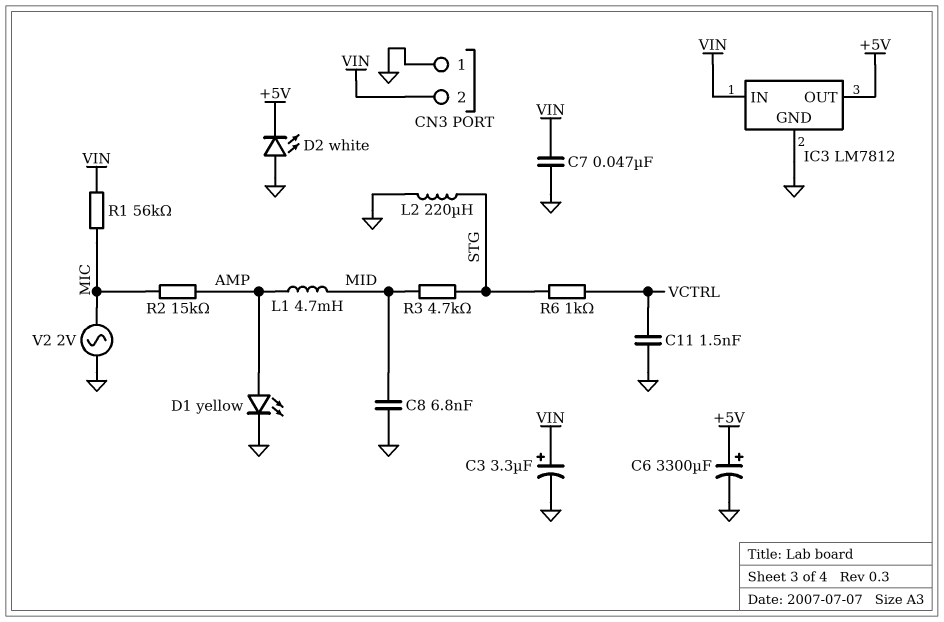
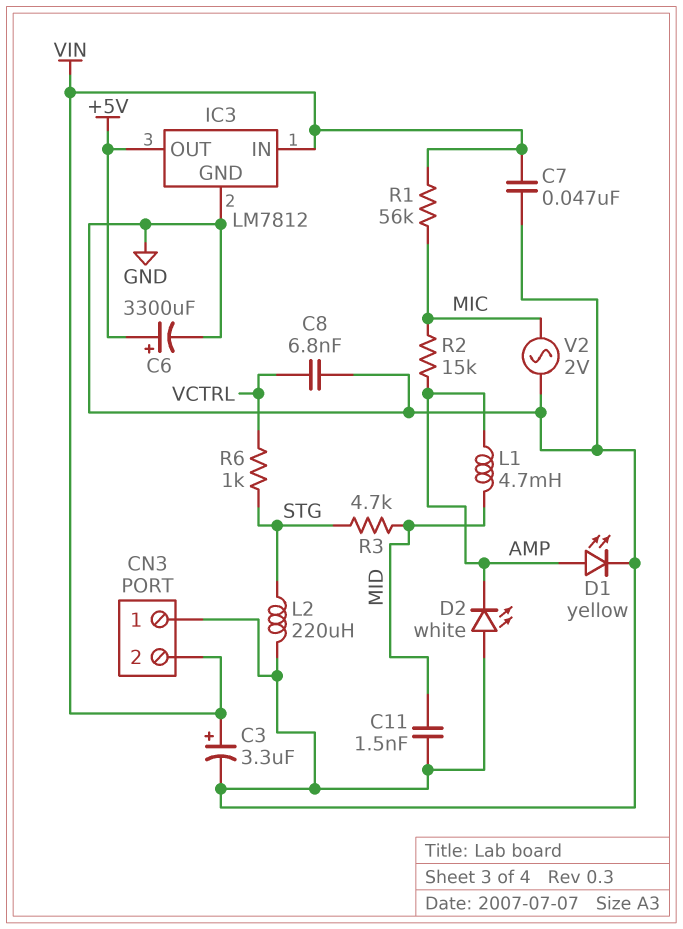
C8: 6.8nF (GND, MID) -> 6.8nF (GND, VCTRL)
C11: 1.5nF (GND, VCTRL) -> 1.5nF (GND, MID)
D2: LED white (A GND, K +5V) -> LED white (A GND, K AMP)

